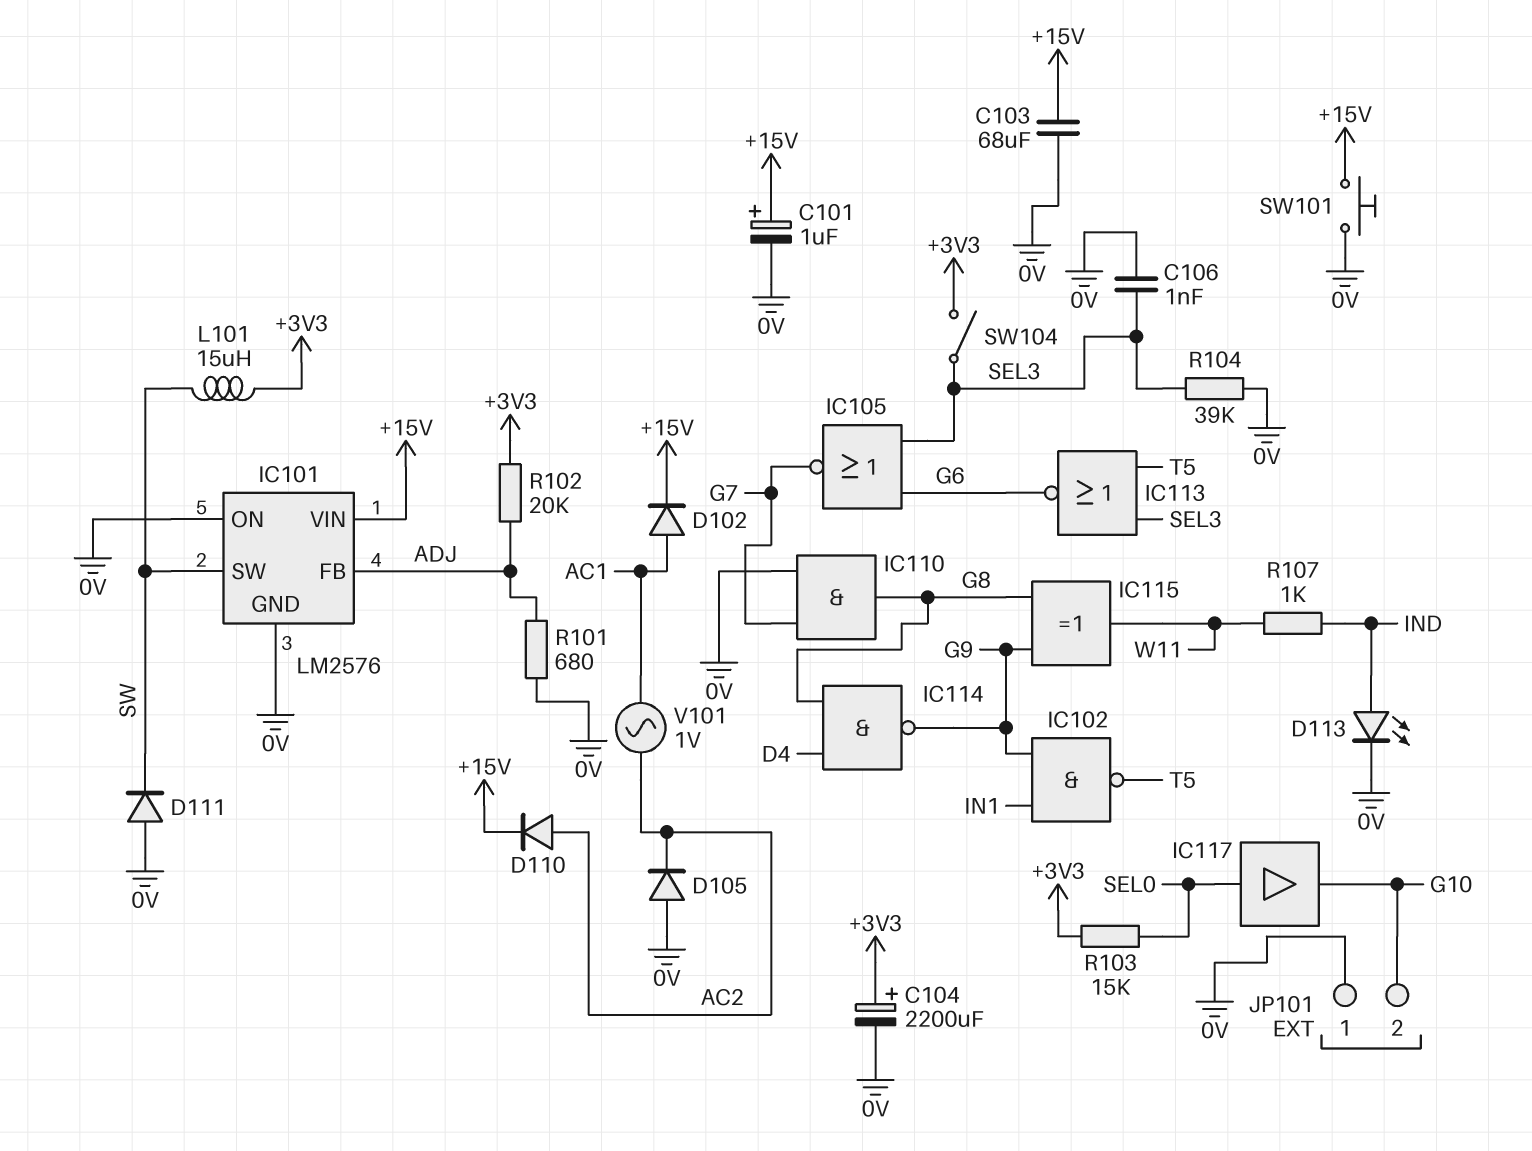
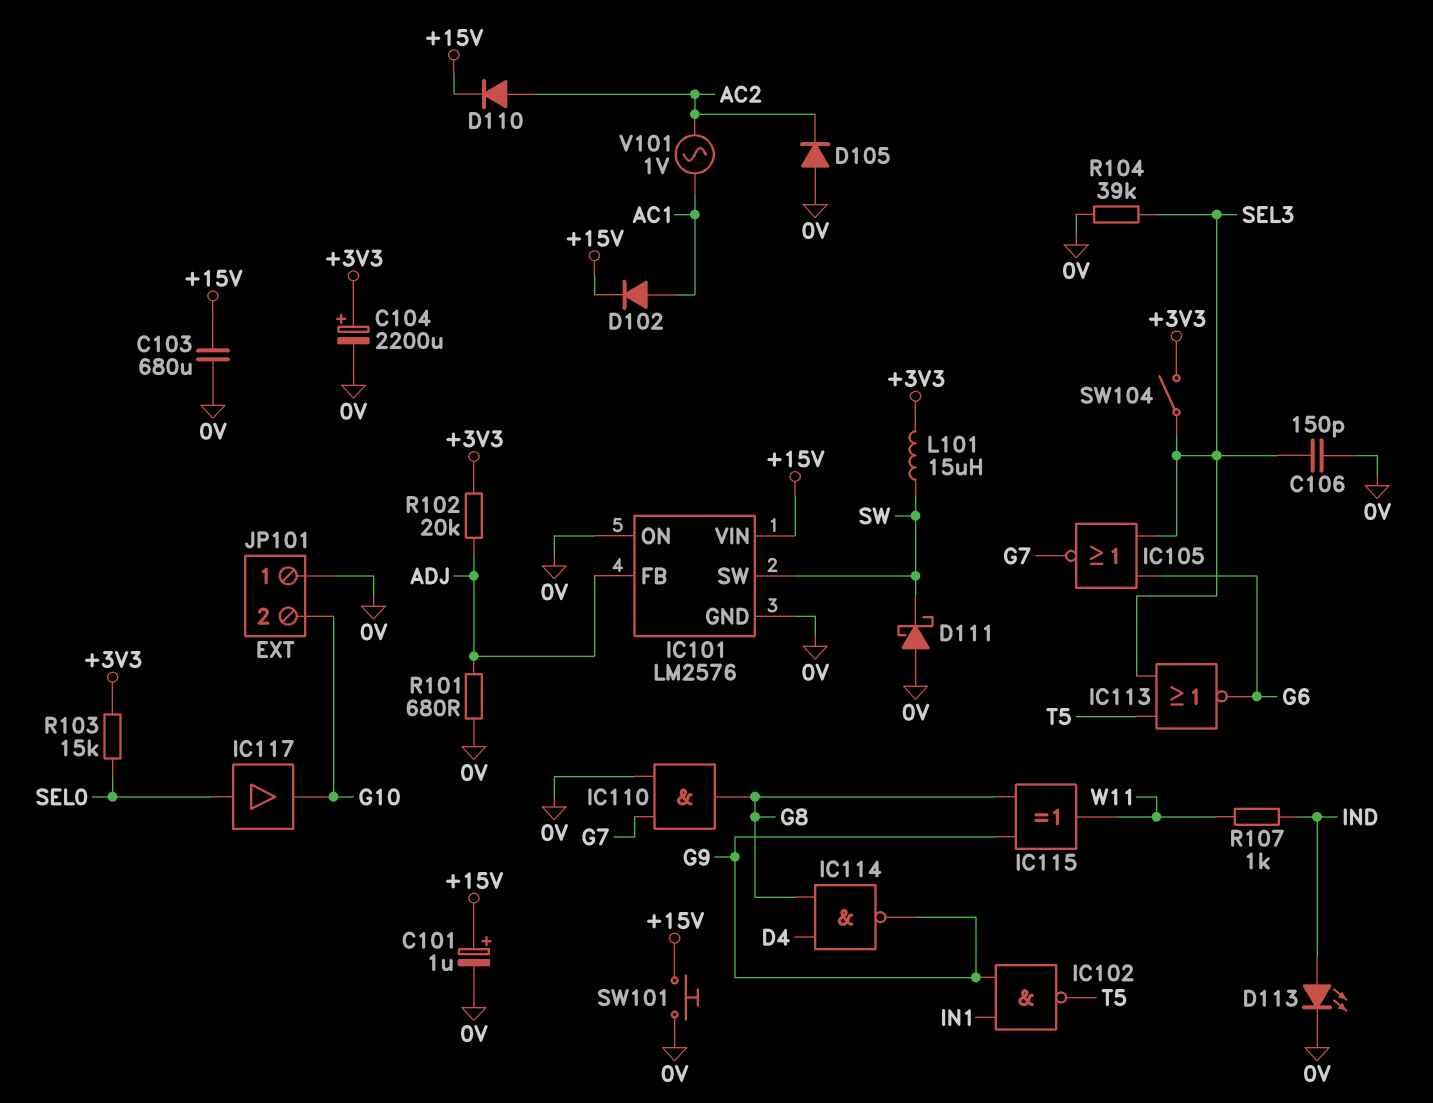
C103: 68uF (+15V, 0V) -> 680uF (+15V, 0V)
C106: 1nF (0V, SEL3) -> 150pF (0V, SEL3)
D111: diode (A 0V, K SW) -> schottky (A 0V, K SW)

